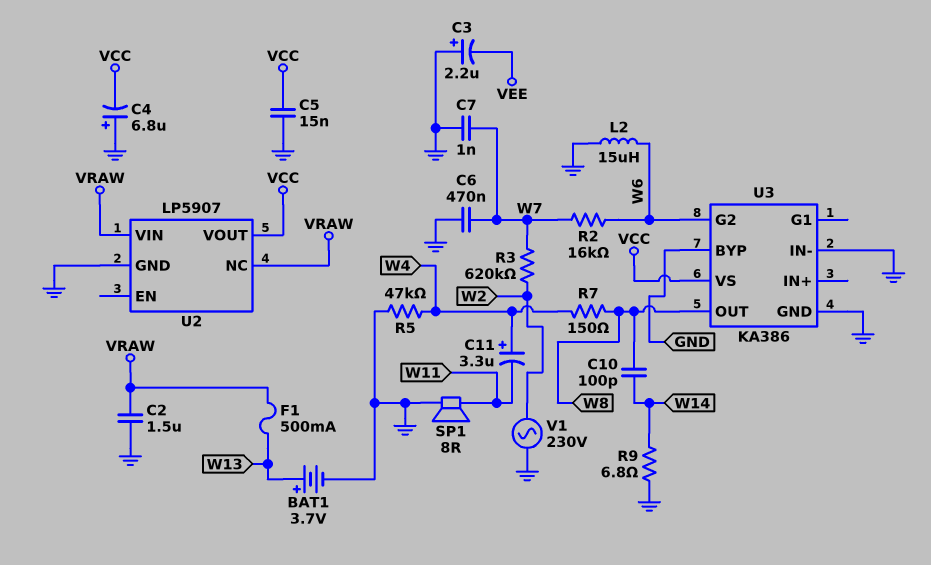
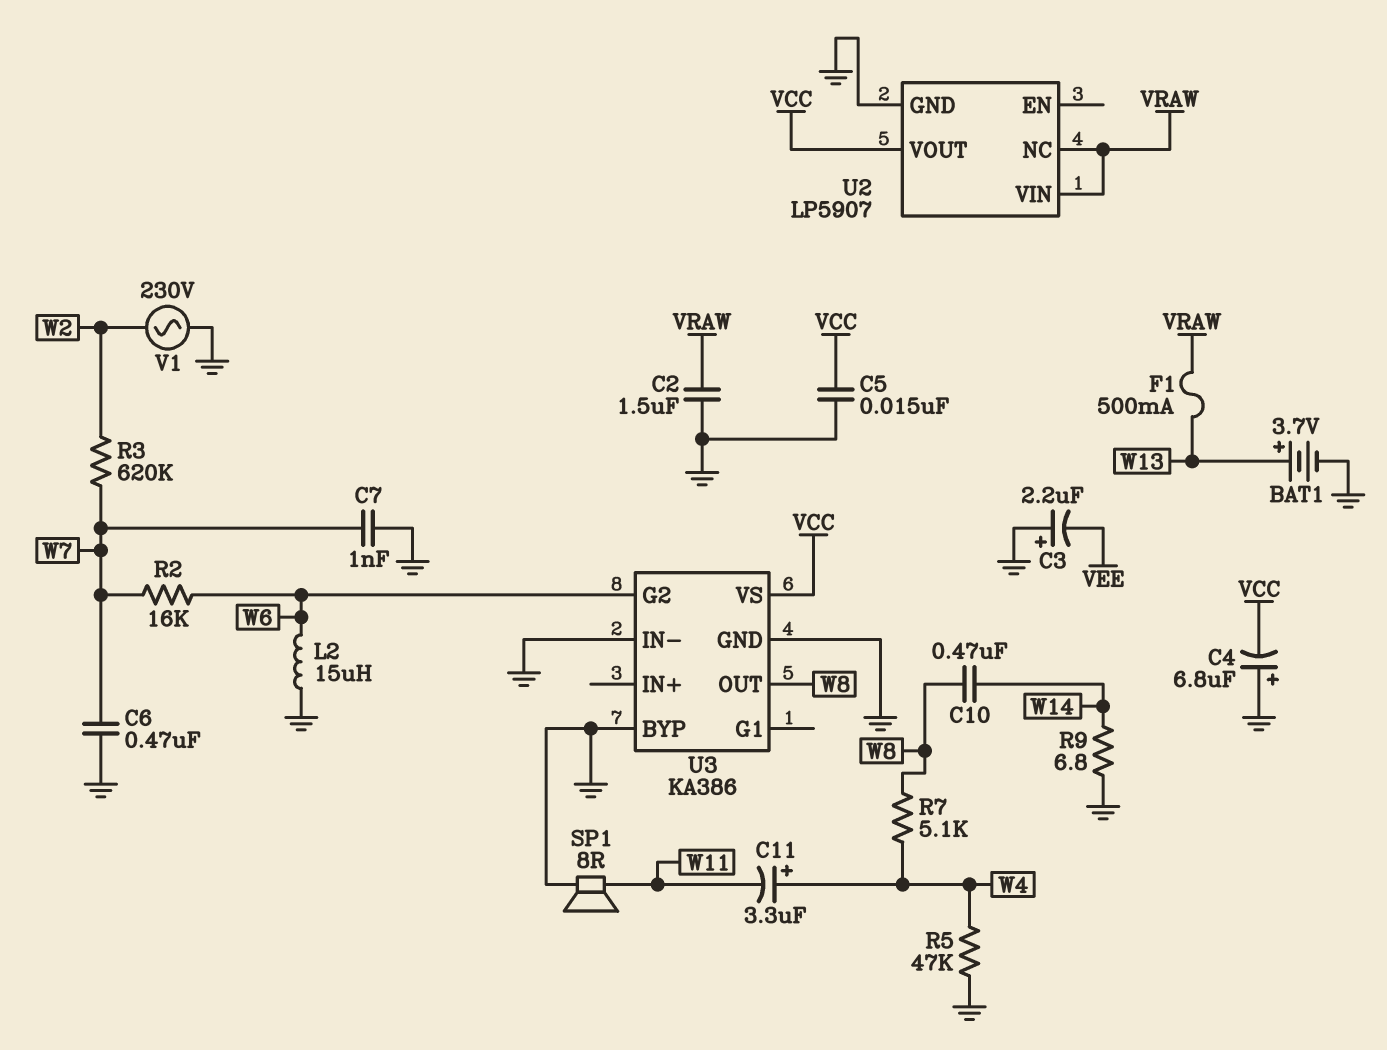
C10: 100pF (W8, W14) -> 470nF (W8, W14)
R7: 150 (W4, W8) -> 5.1k (W4, W8)

